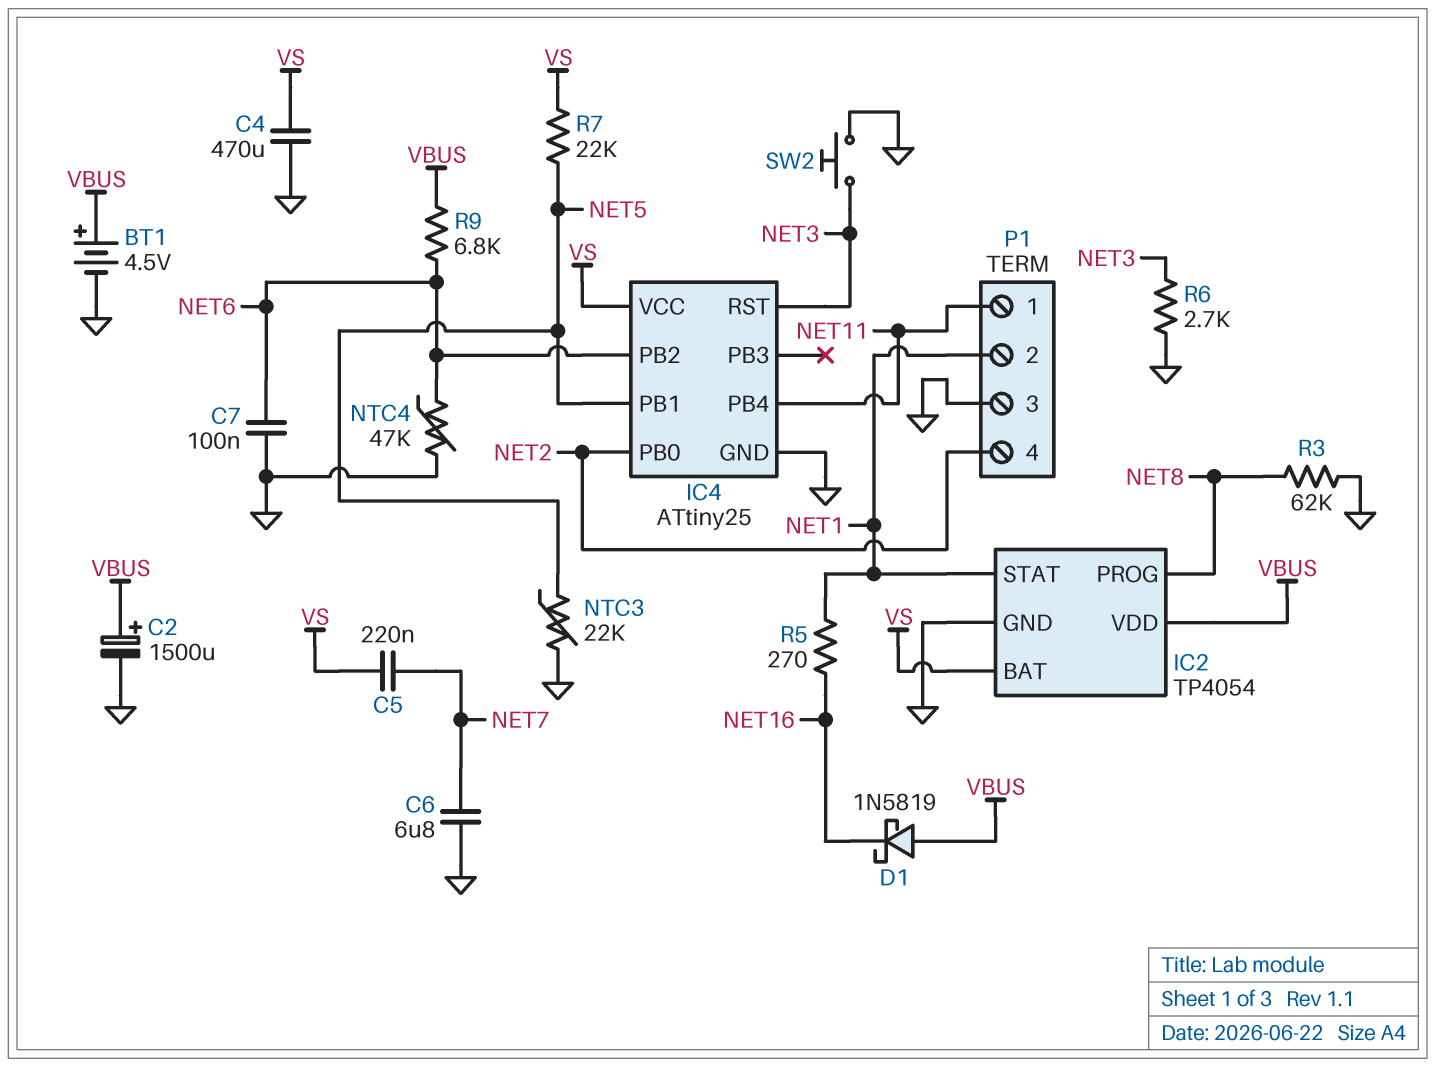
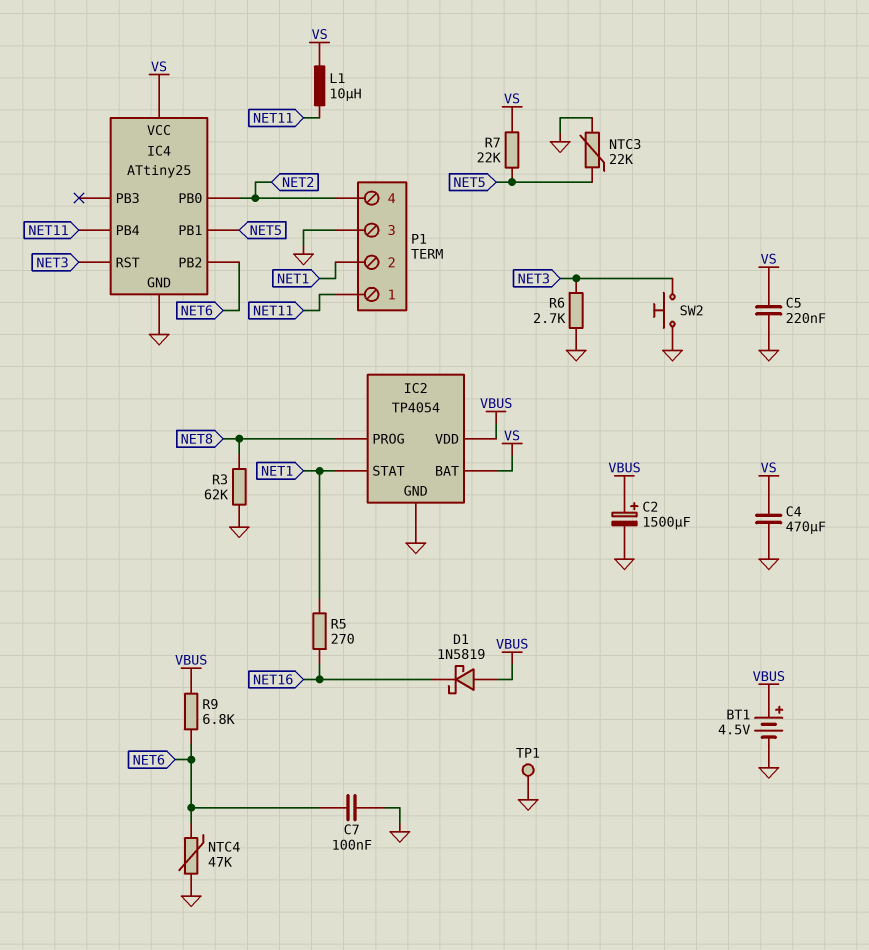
C5: 220nF (NET7, VS) -> 220nF (GND, VS)
C6: 6.8uF (GND, NET7) -> none
L1: none -> 10uH (NET11, VS)
TP1: none -> test point (GND)

